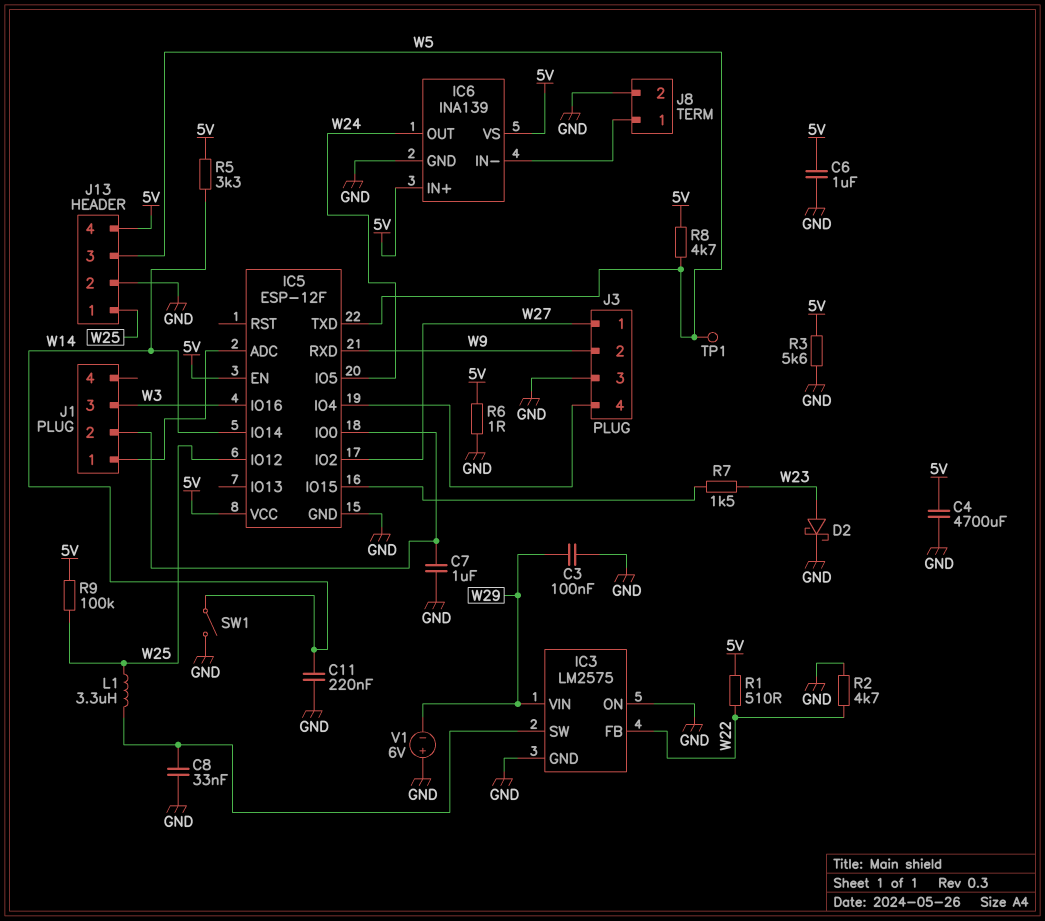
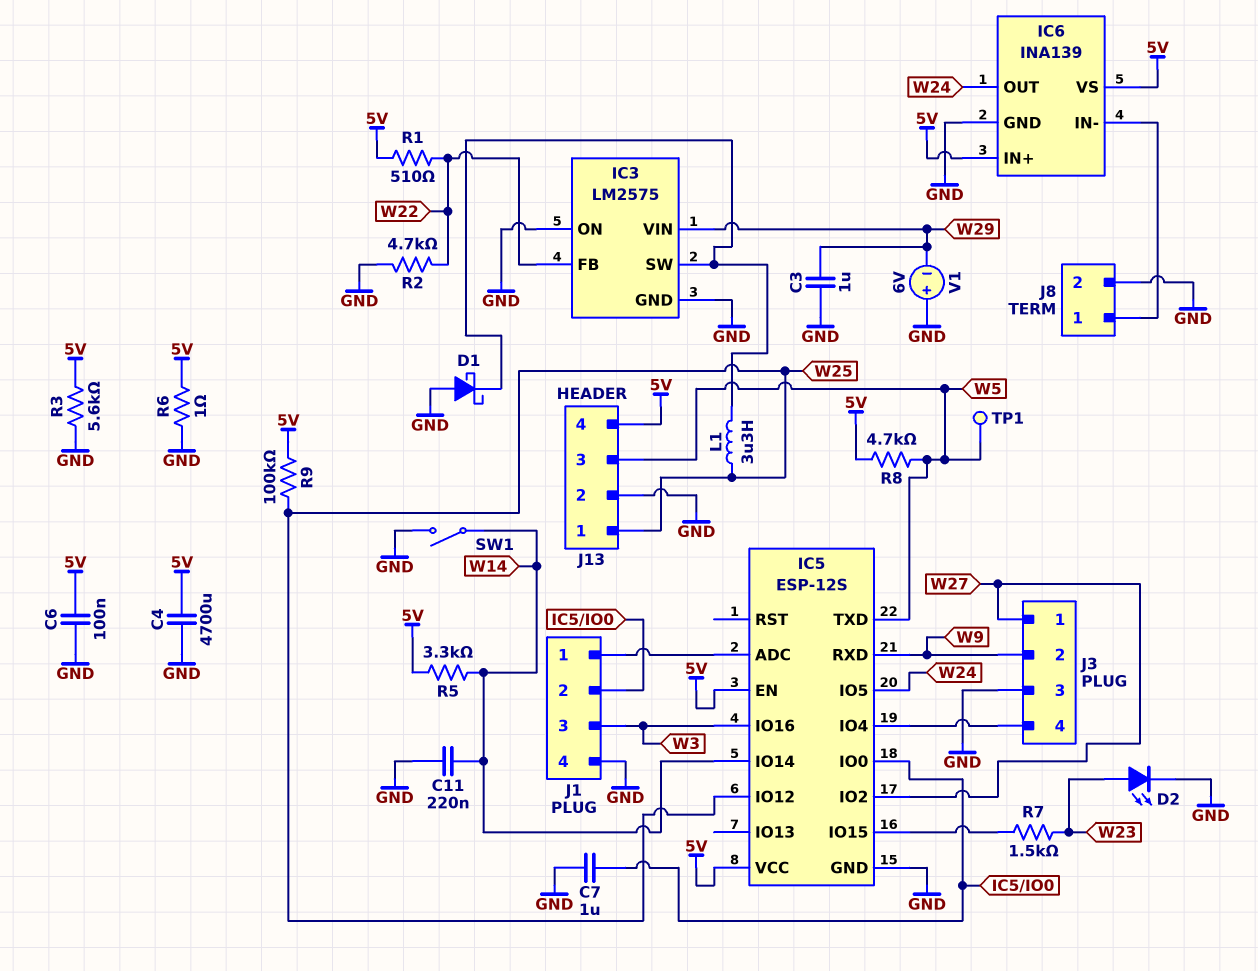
C3: 100nF (GND, W29) -> 1uF (GND, W29)
C6: 1uF (5V, GND) -> 100nF (5V, GND)
C8: 33nF (GND, IC3/SW) -> none
D1: none -> schottky (A GND, K IC3/SW)
D2: schottky (A W23, K GND) -> LED (A W23, K GND)
IC5: ESP-12F -> ESP-12S
J1 pin 4: none -> GND

